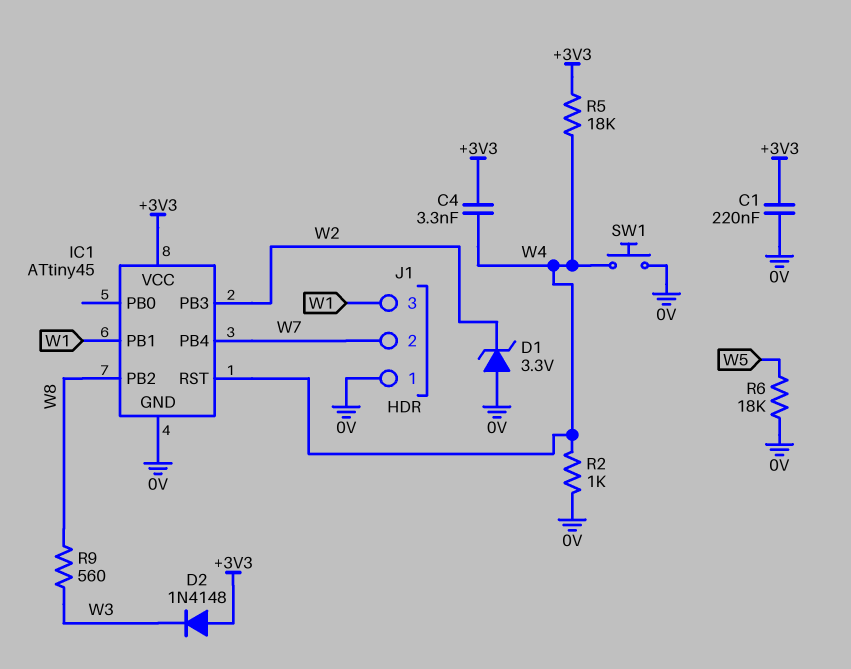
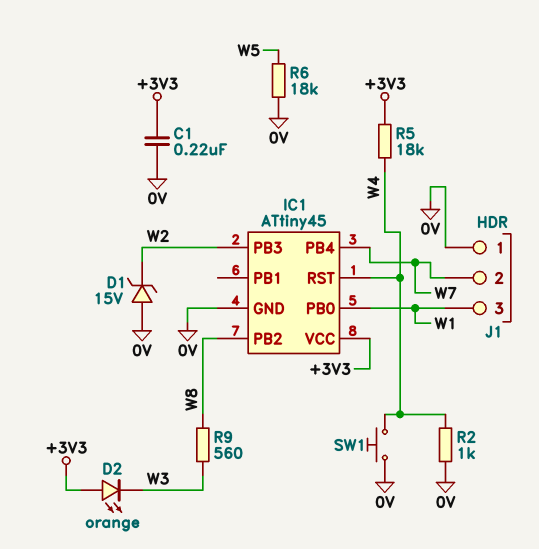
C4: 3.3nF (+3V3, W4) -> none
D1: zener 3.3V (A 0V, K W2) -> zener 15V (A 0V, K W2)
D2: diode 1N4148 (A +3V3, K W3) -> LED orange (A +3V3, K W3)
IC1 pin PB0: none -> W1
IC1 pin PB1: W1 -> none

